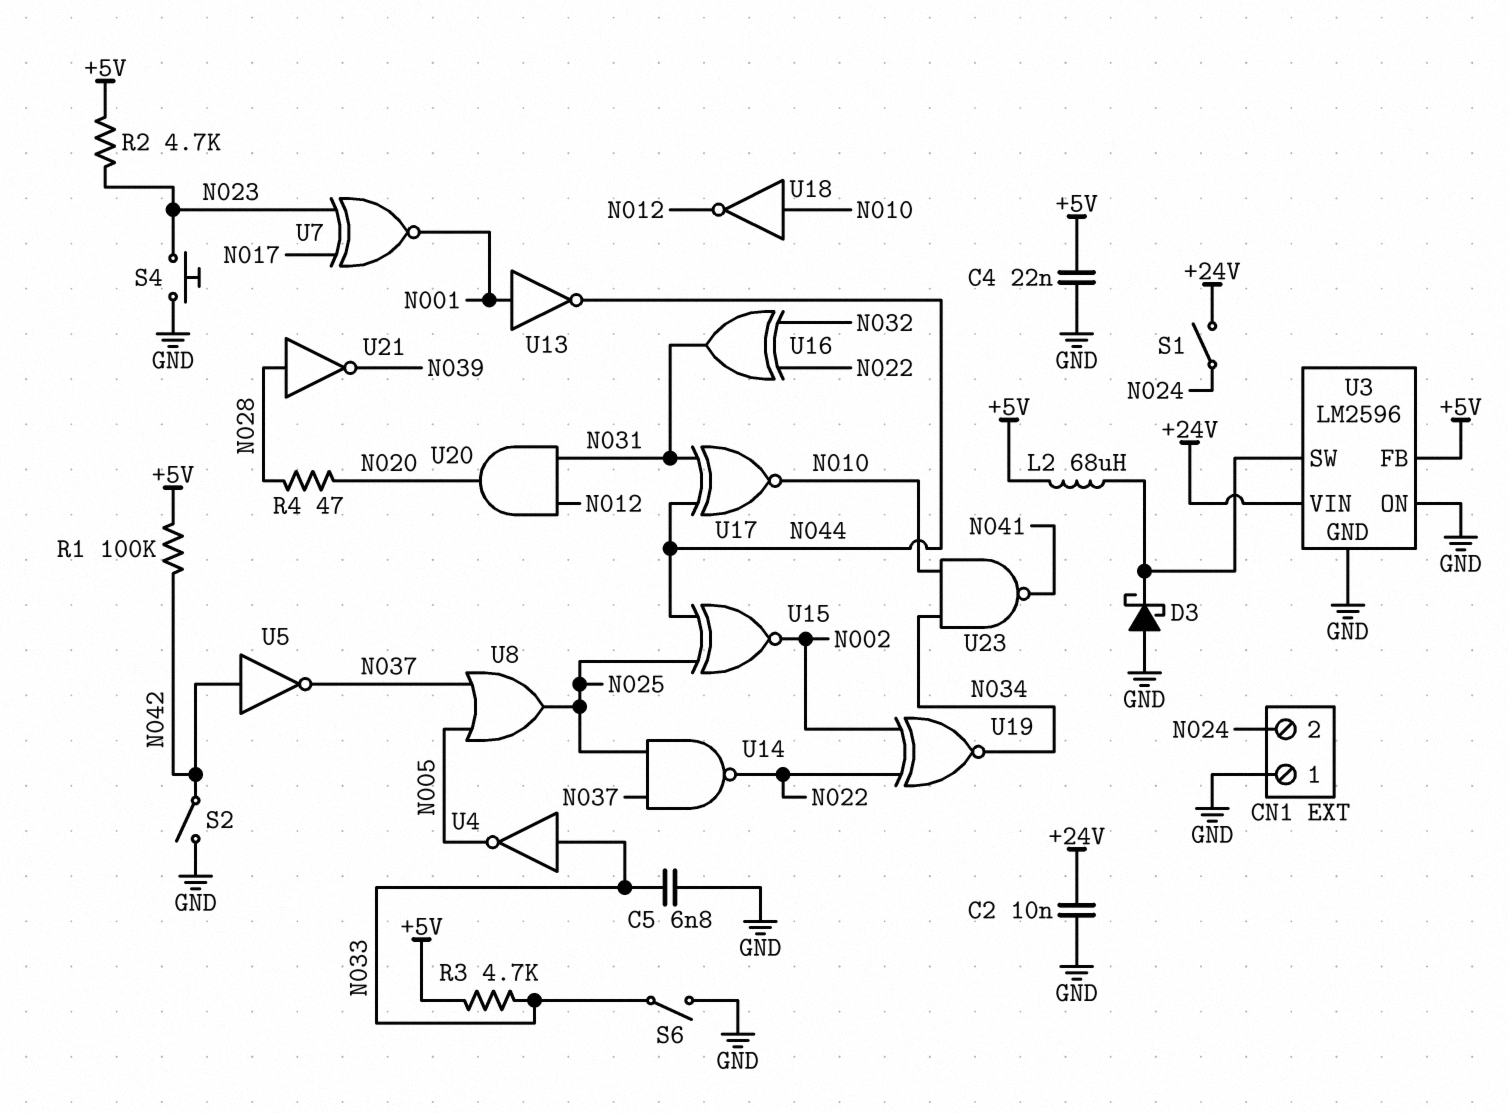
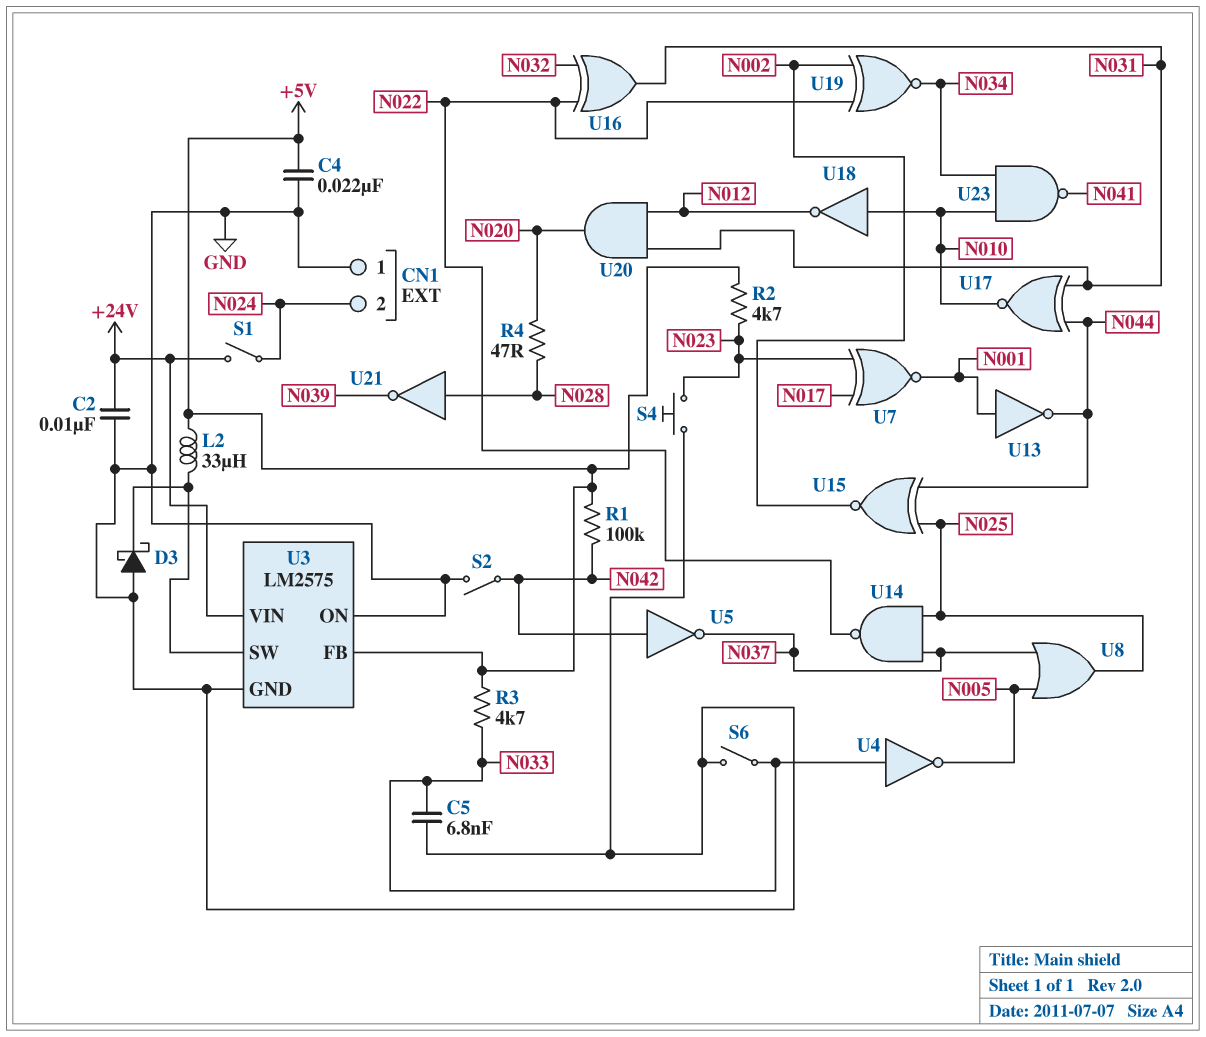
L2: 68uH (+5V, U3/SW) -> 33uH (+5V, U3/SW)
U3: LM2596 -> LM2575

